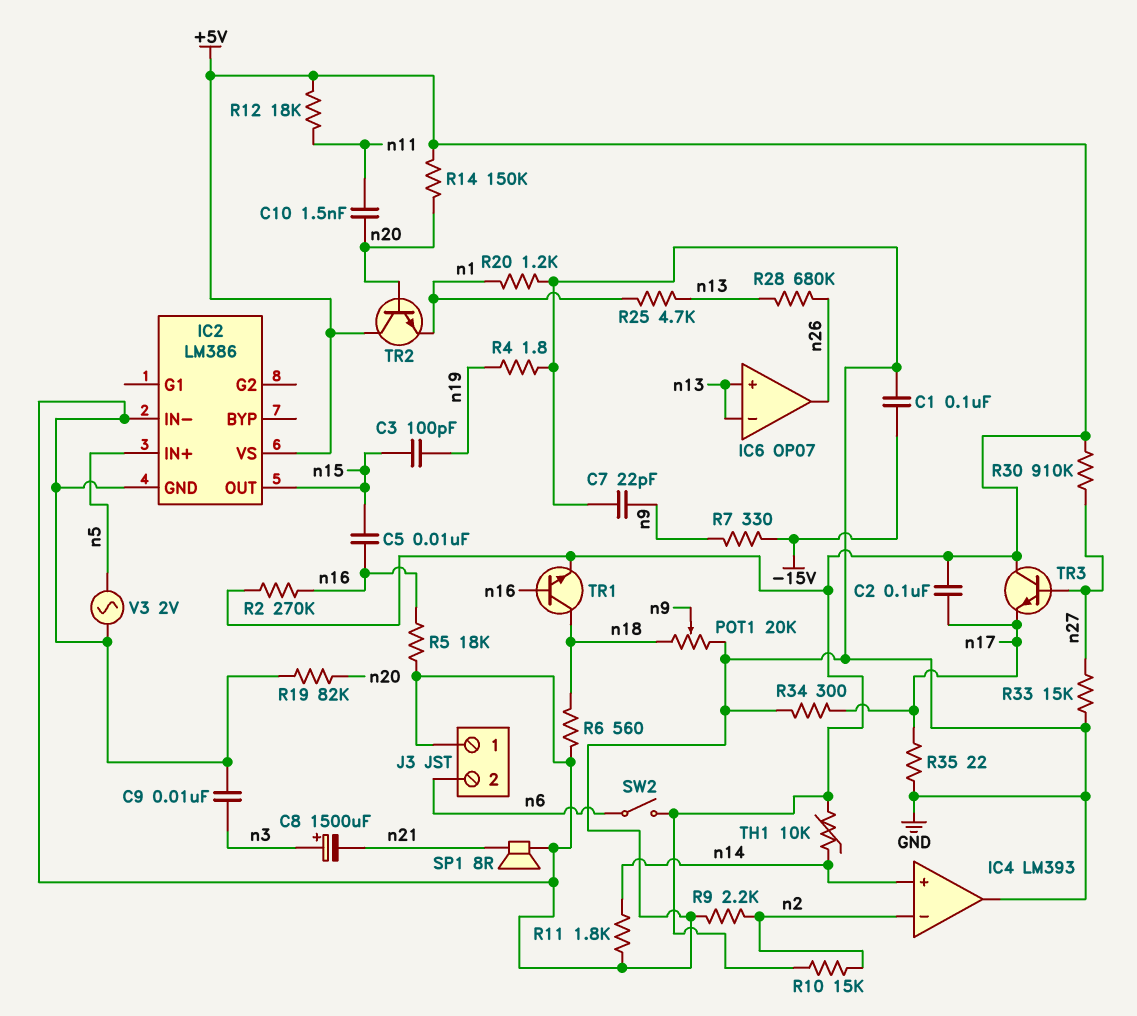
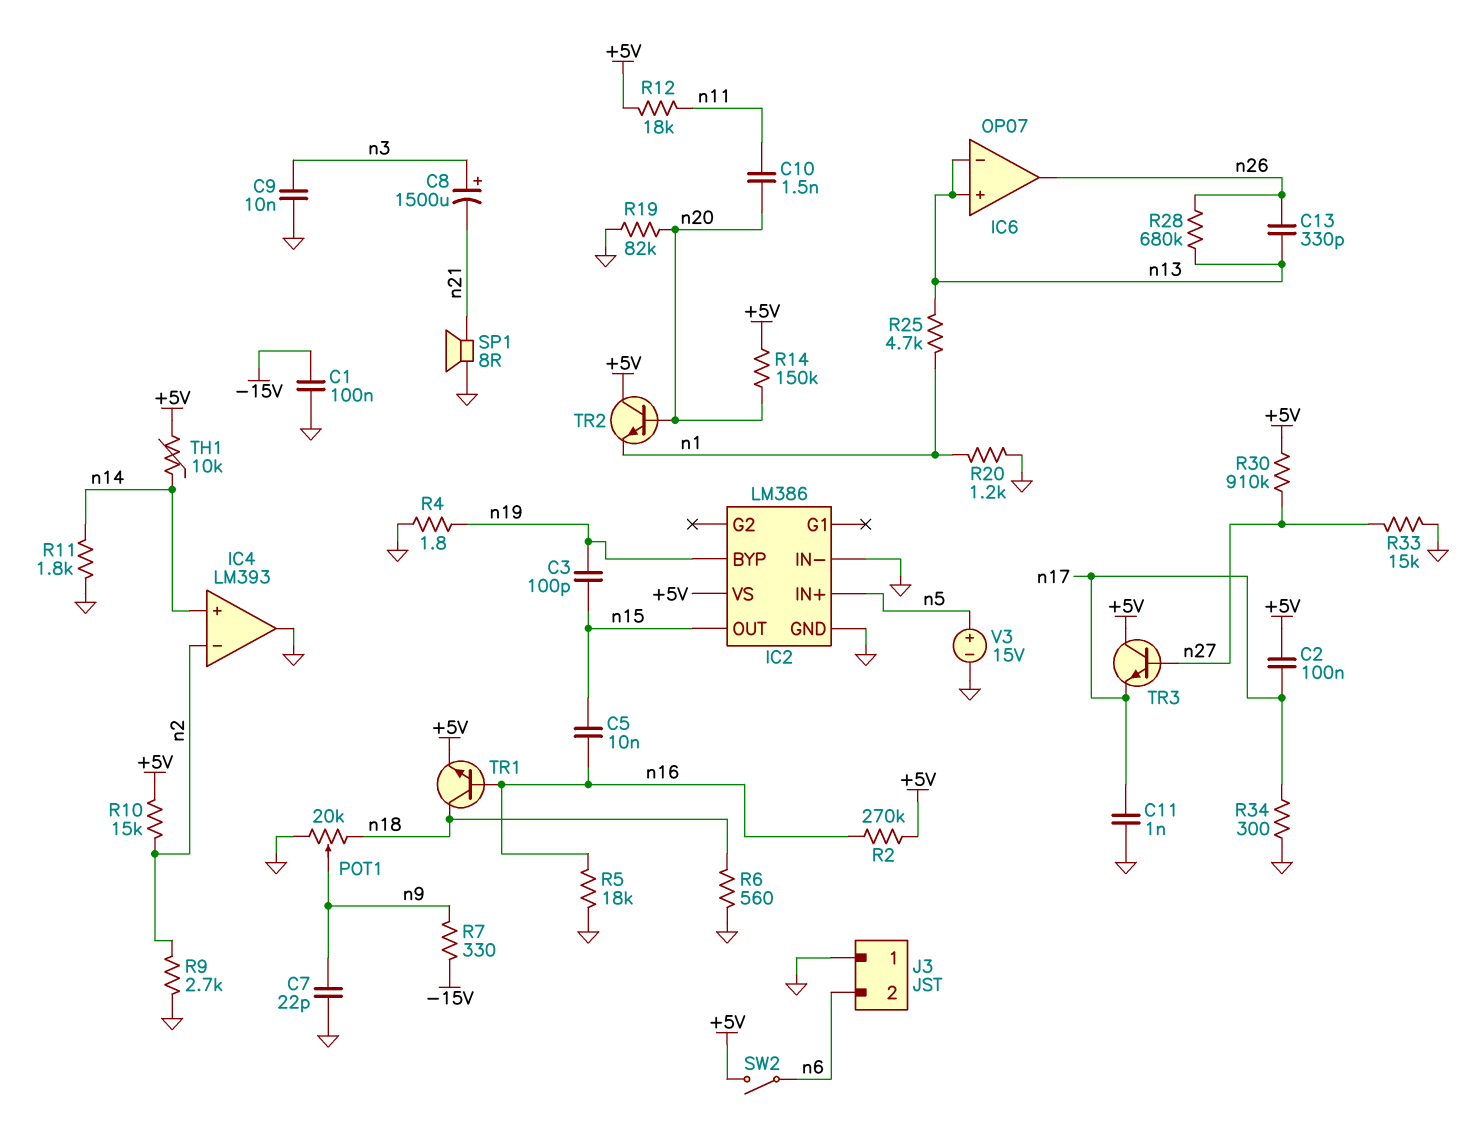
C11: none -> 1nF (GND, n17)
C13: none -> 330pF (n13, n26)
IC2 pin BYP: none -> n19
R9: 2.2k (GND, n2) -> 2.7k (GND, n2)
R35: 22 (GND, n17) -> none
V3: AC 2V (GND, n5) -> 15V (plus n5, minus GND)

